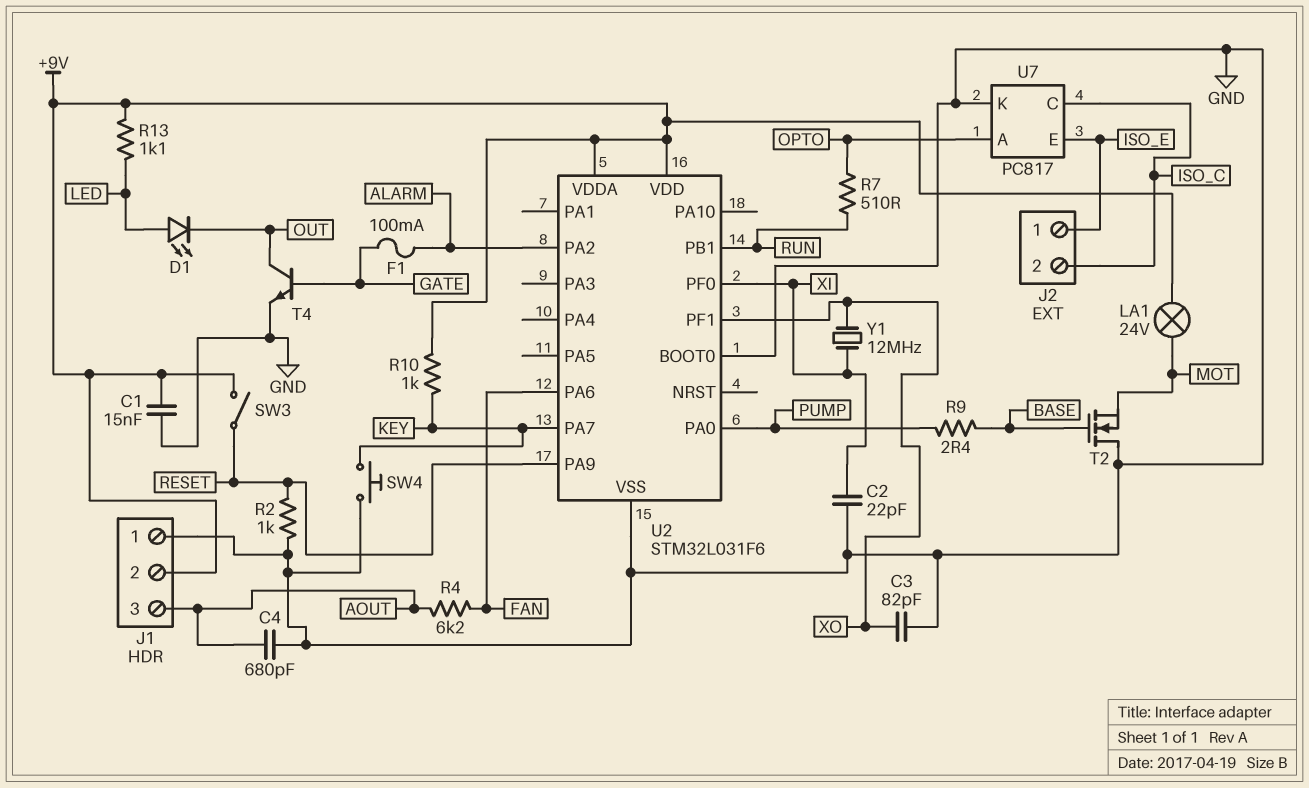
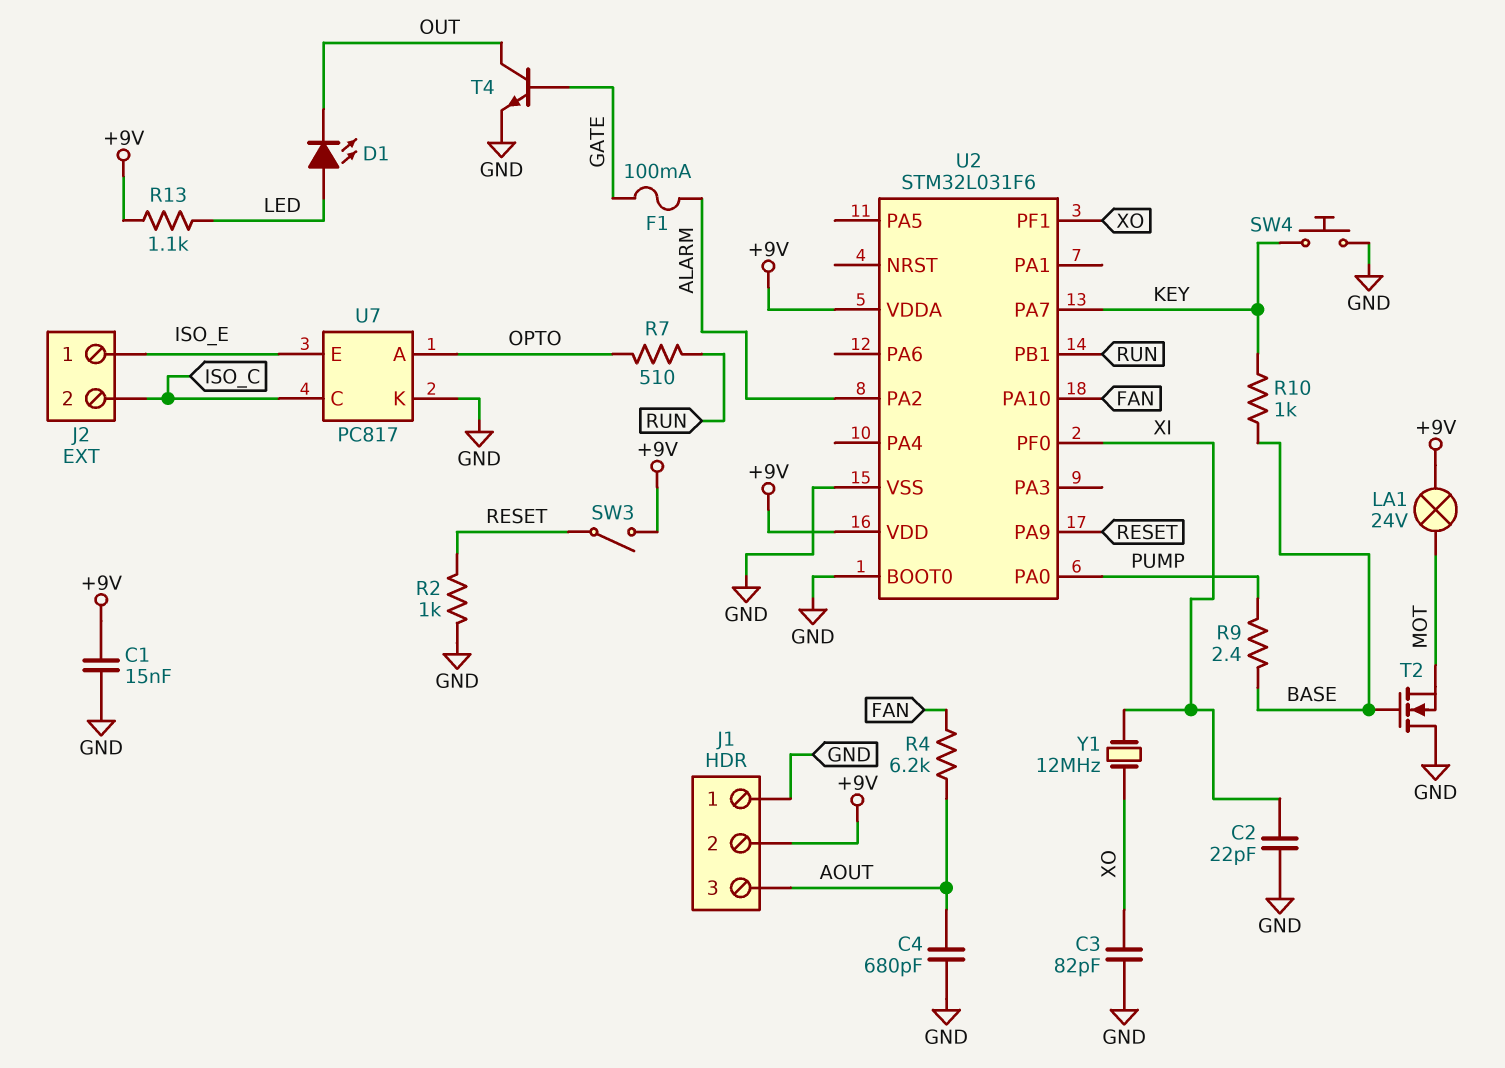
R10: 1k (+9V, KEY) -> 1k (BASE, KEY)
U2 pin PA6: FAN -> none
U2 pin PA10: none -> FAN

